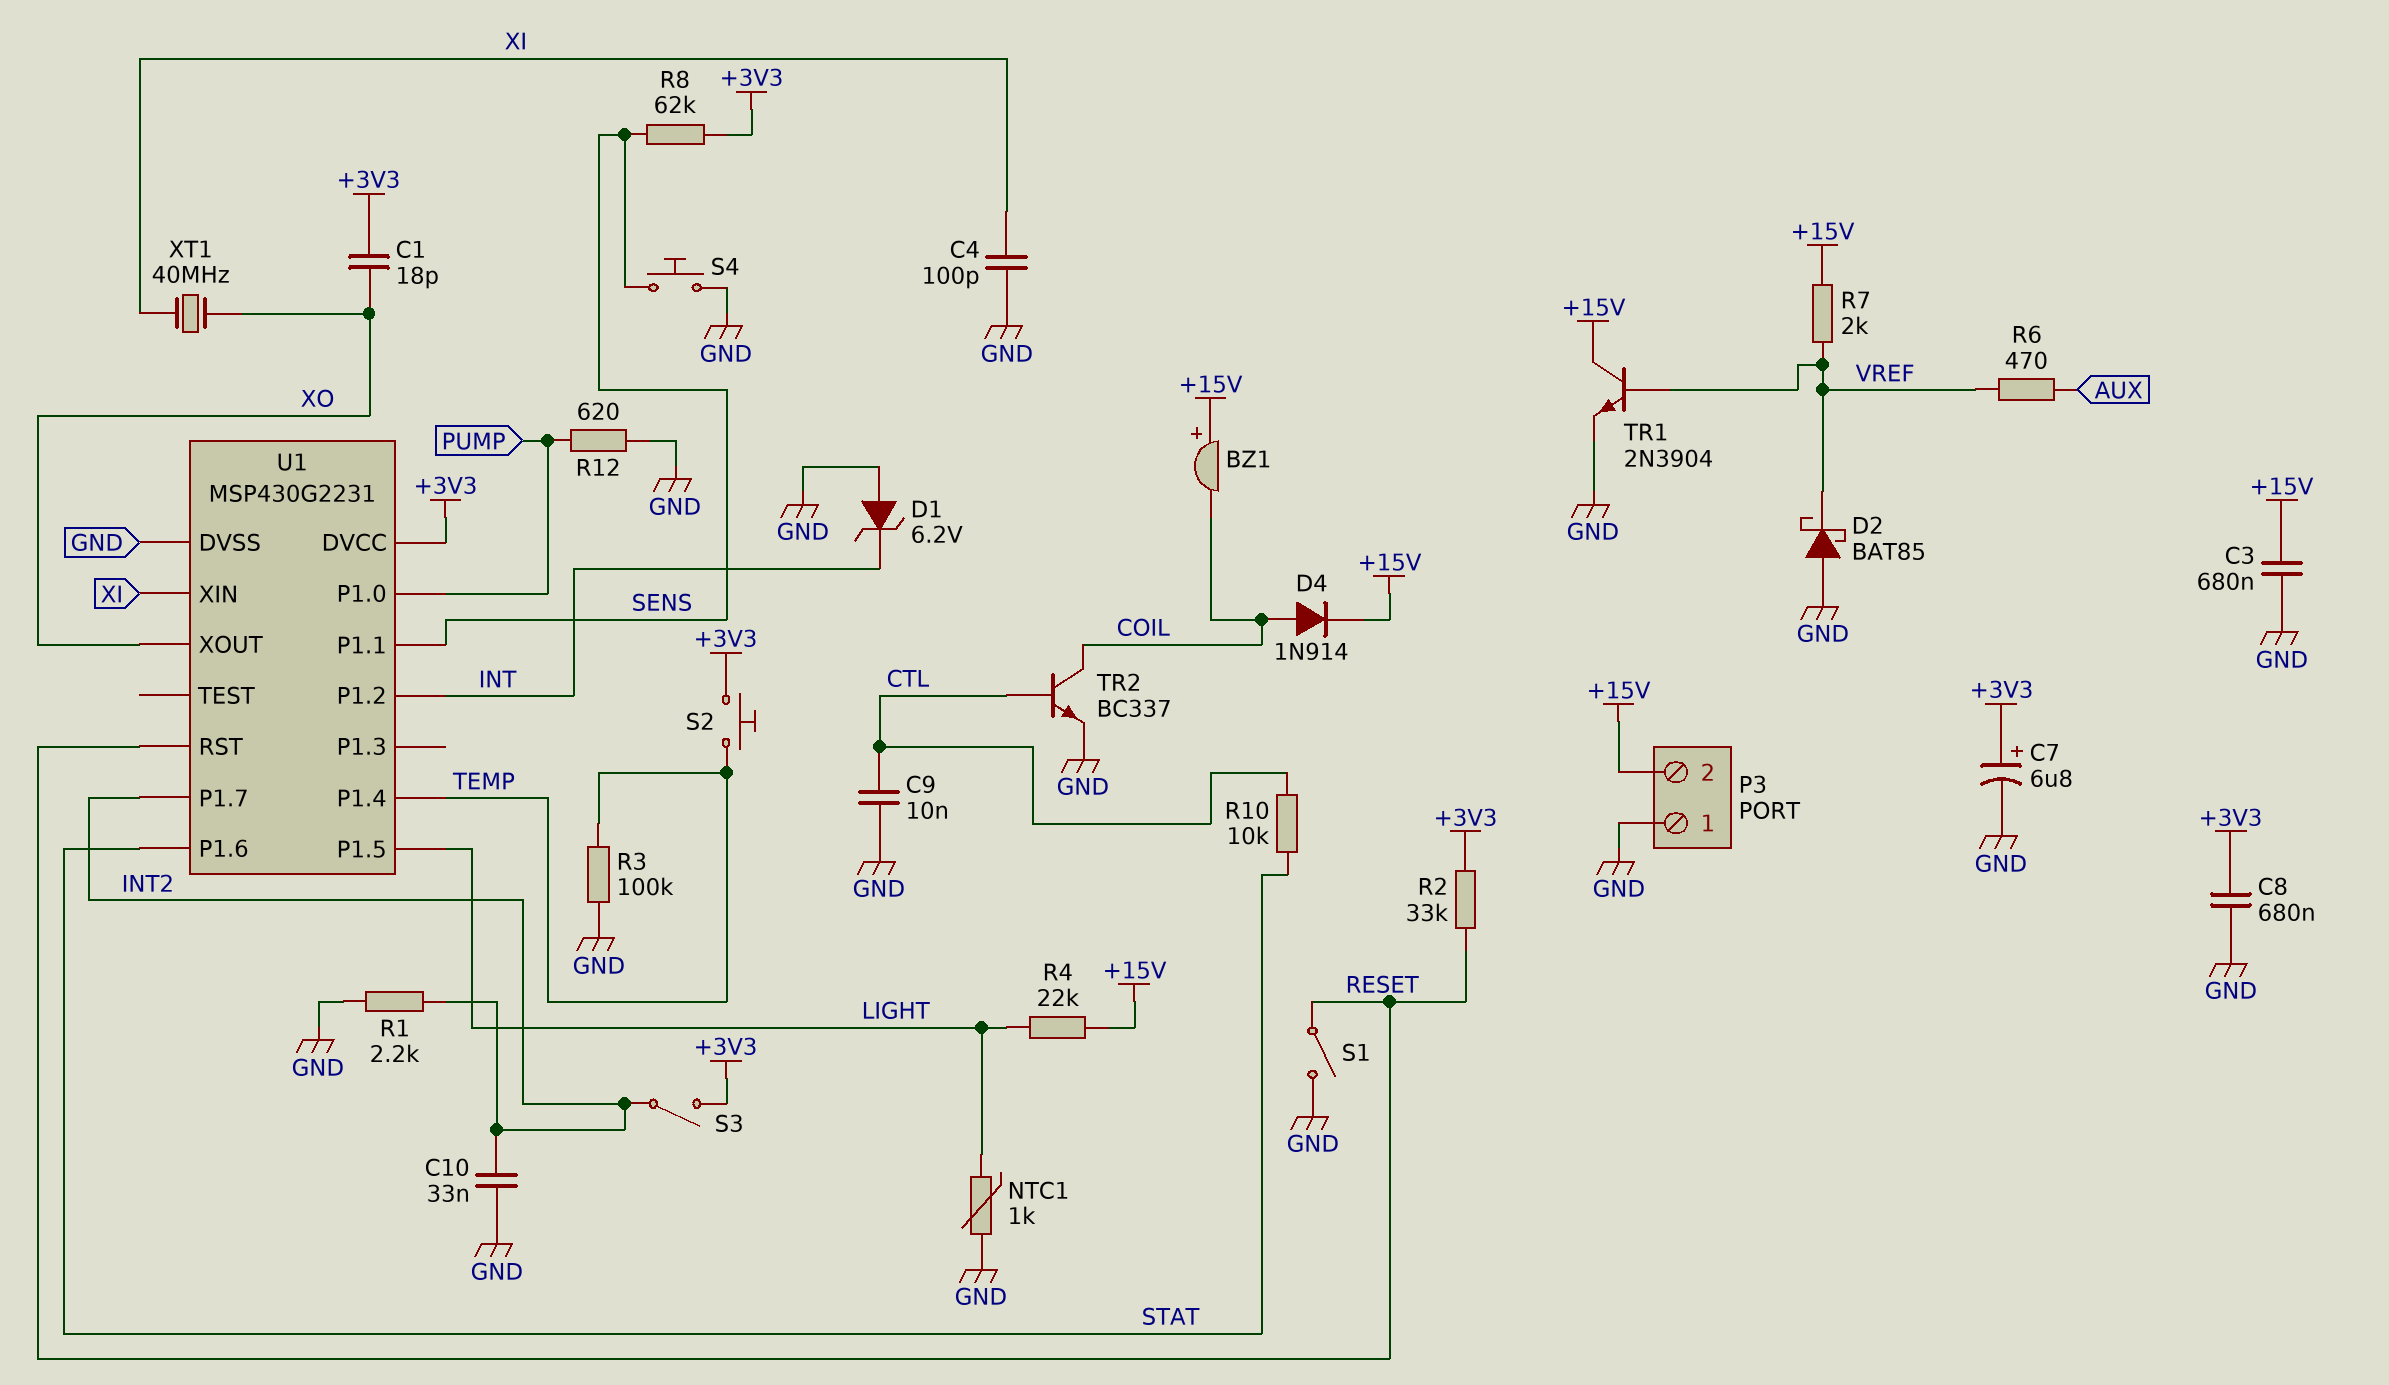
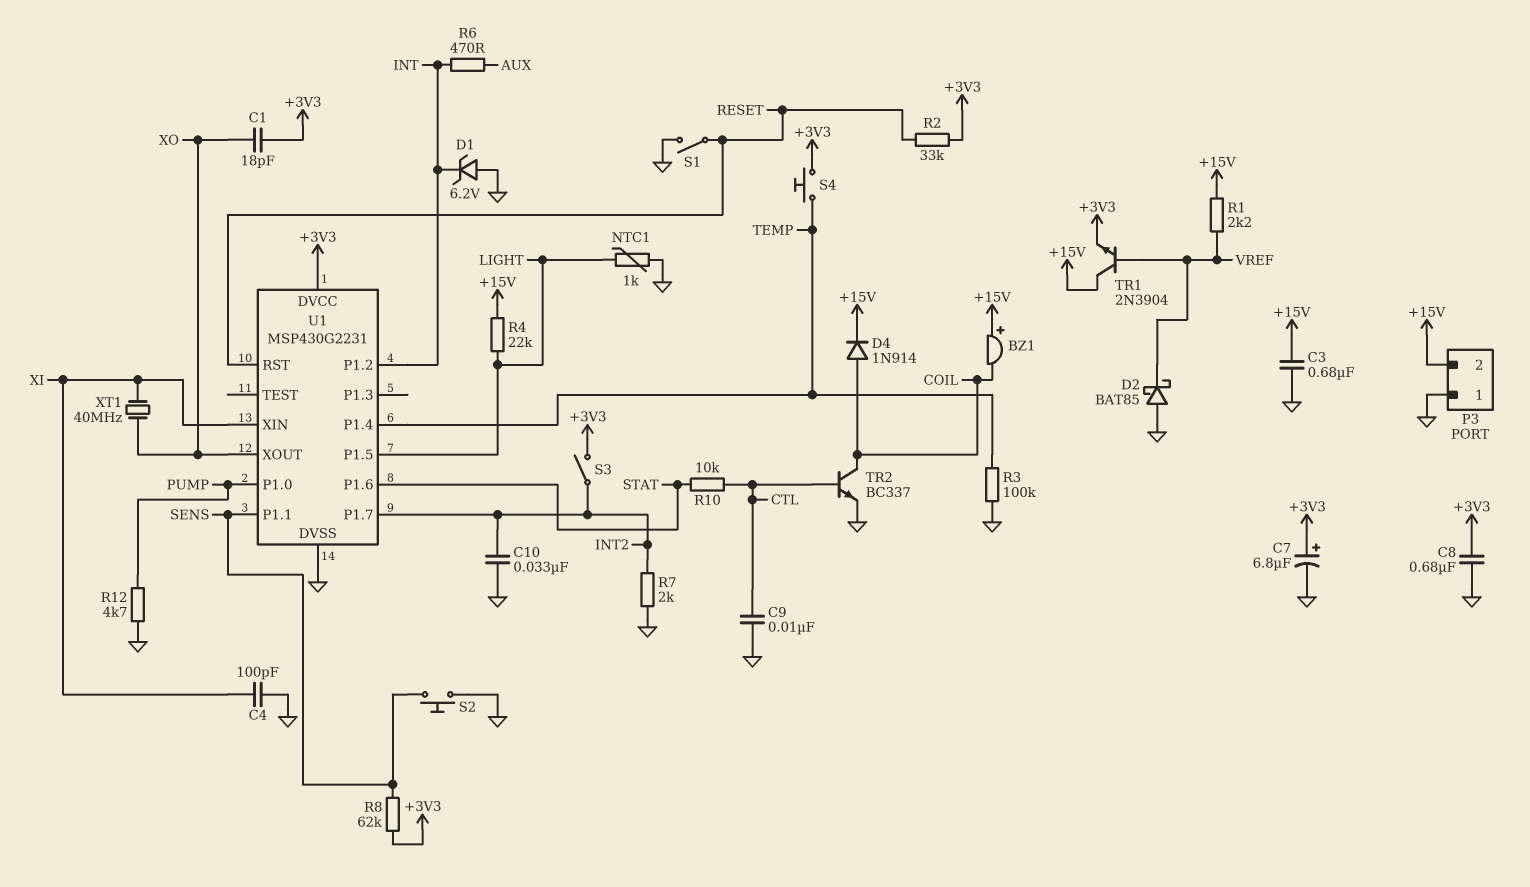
R1: 2.2k (GND, INT2) -> 2.2k (+15V, VREF)
R6: 470 (AUX, VREF) -> 470 (AUX, INT)
R7: 2k (+15V, VREF) -> 2k (GND, INT2)
R12: 620 (GND, PUMP) -> 4.7k (GND, PUMP)
S2: button (+3V3, TEMP) -> button (GND, SENS)
S4: button (GND, SENS) -> button (+3V3, TEMP)
TR1: NPN 2N3904 (B VREF, C +15V, E GND) -> NPN 2N3904 (B VREF, C +15V, E +3V3)

